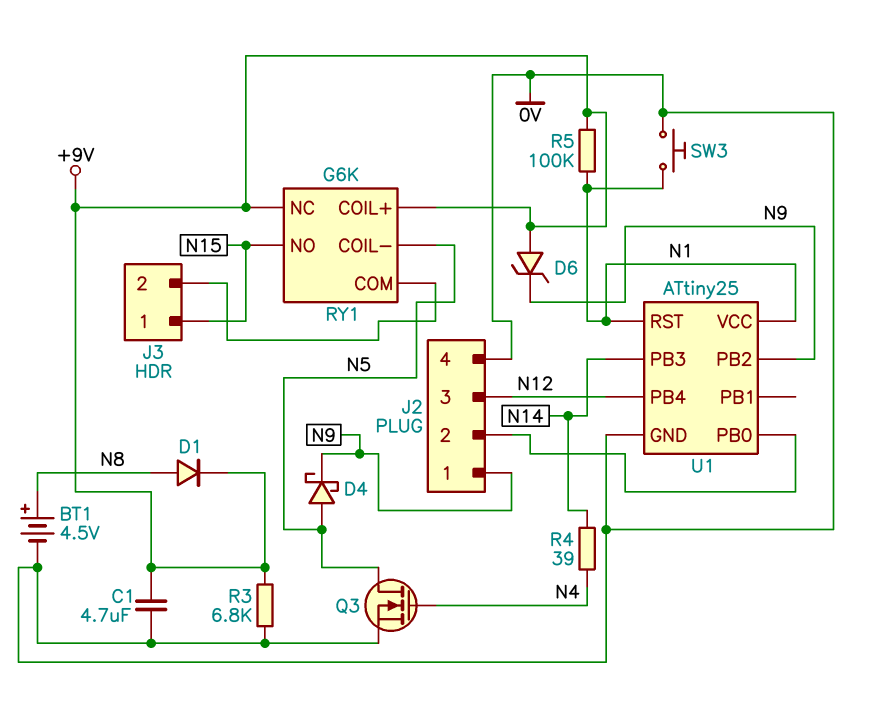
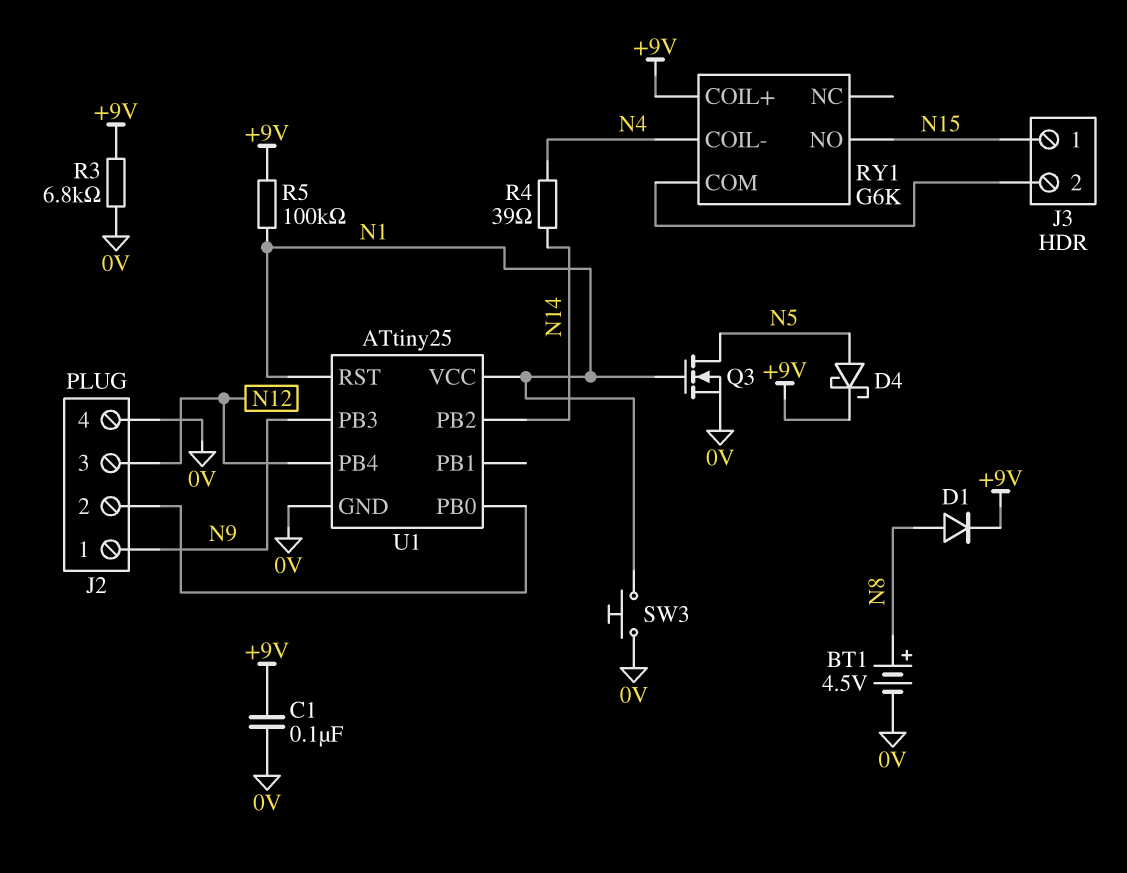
C1: 4.7uF (+9V, 0V) -> 100nF (+9V, 0V)
D4: schottky (A N5, K N9) -> schottky (A N5, K +9V)
D6: zener (A +9V, K N9) -> none
Q3: NMOS (G N4, D N5, S 0V) -> NMOS (G N1, D N5, S 0V)
RY1 pin COIL-: N5 -> N4
RY1 pin NC: +9V -> none
U1 pin PB2: N9 -> N14
U1 pin PB3: N14 -> N9

